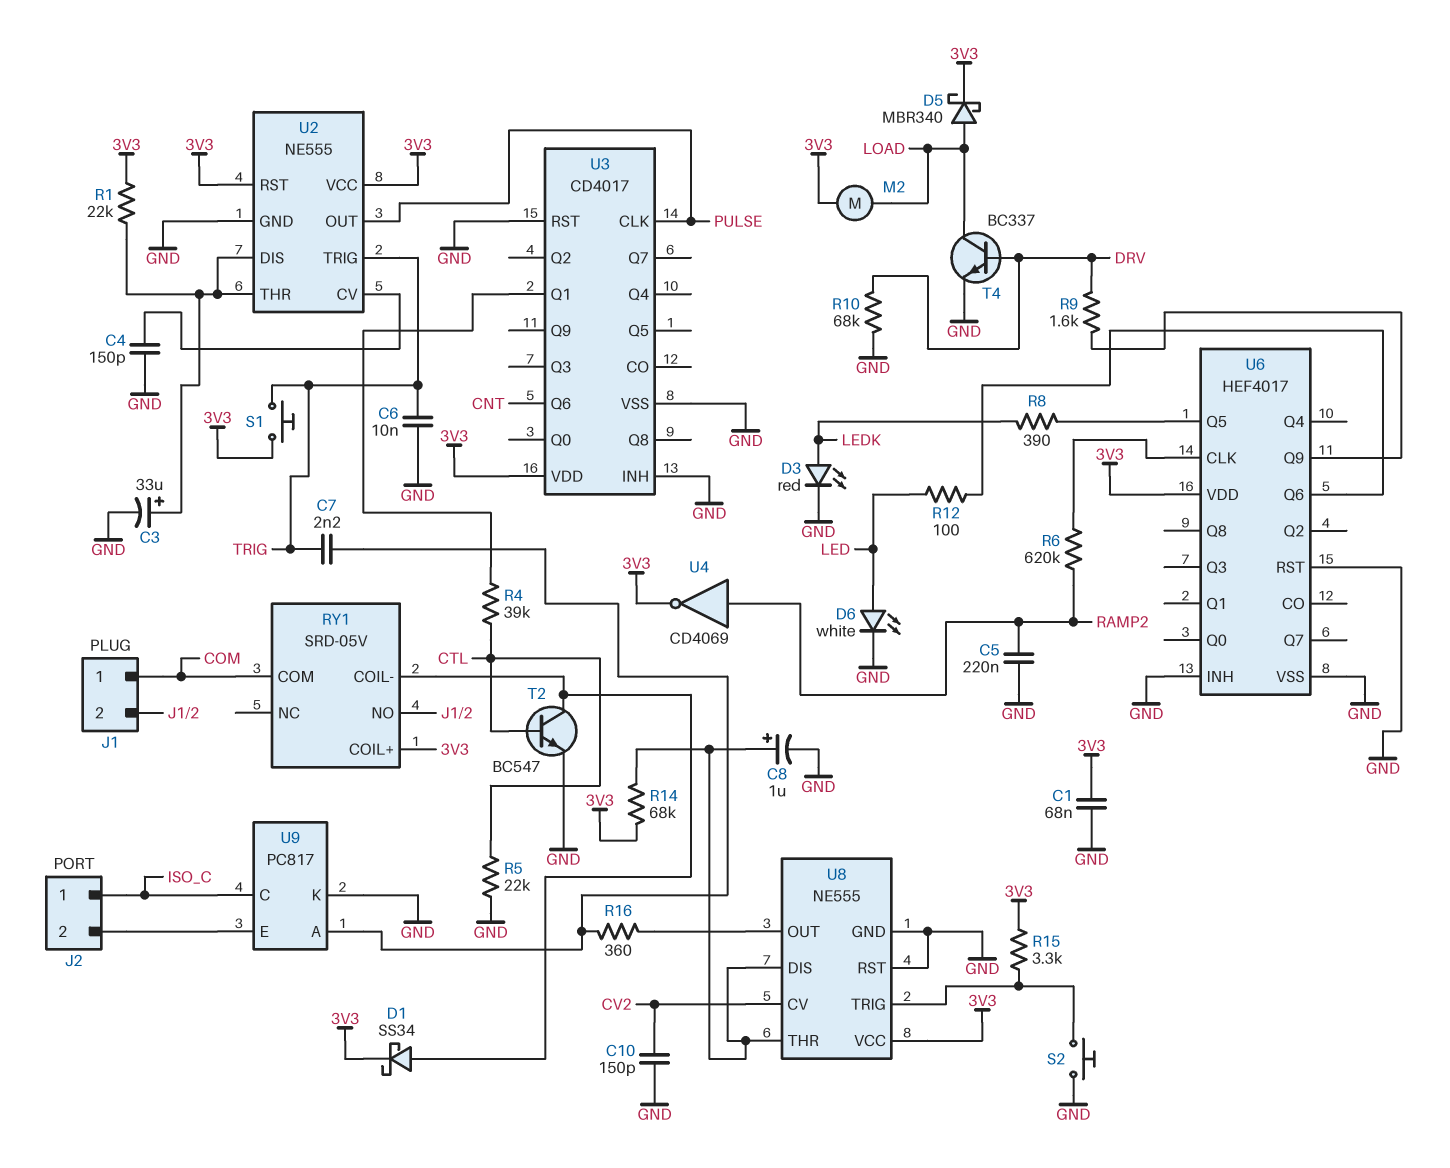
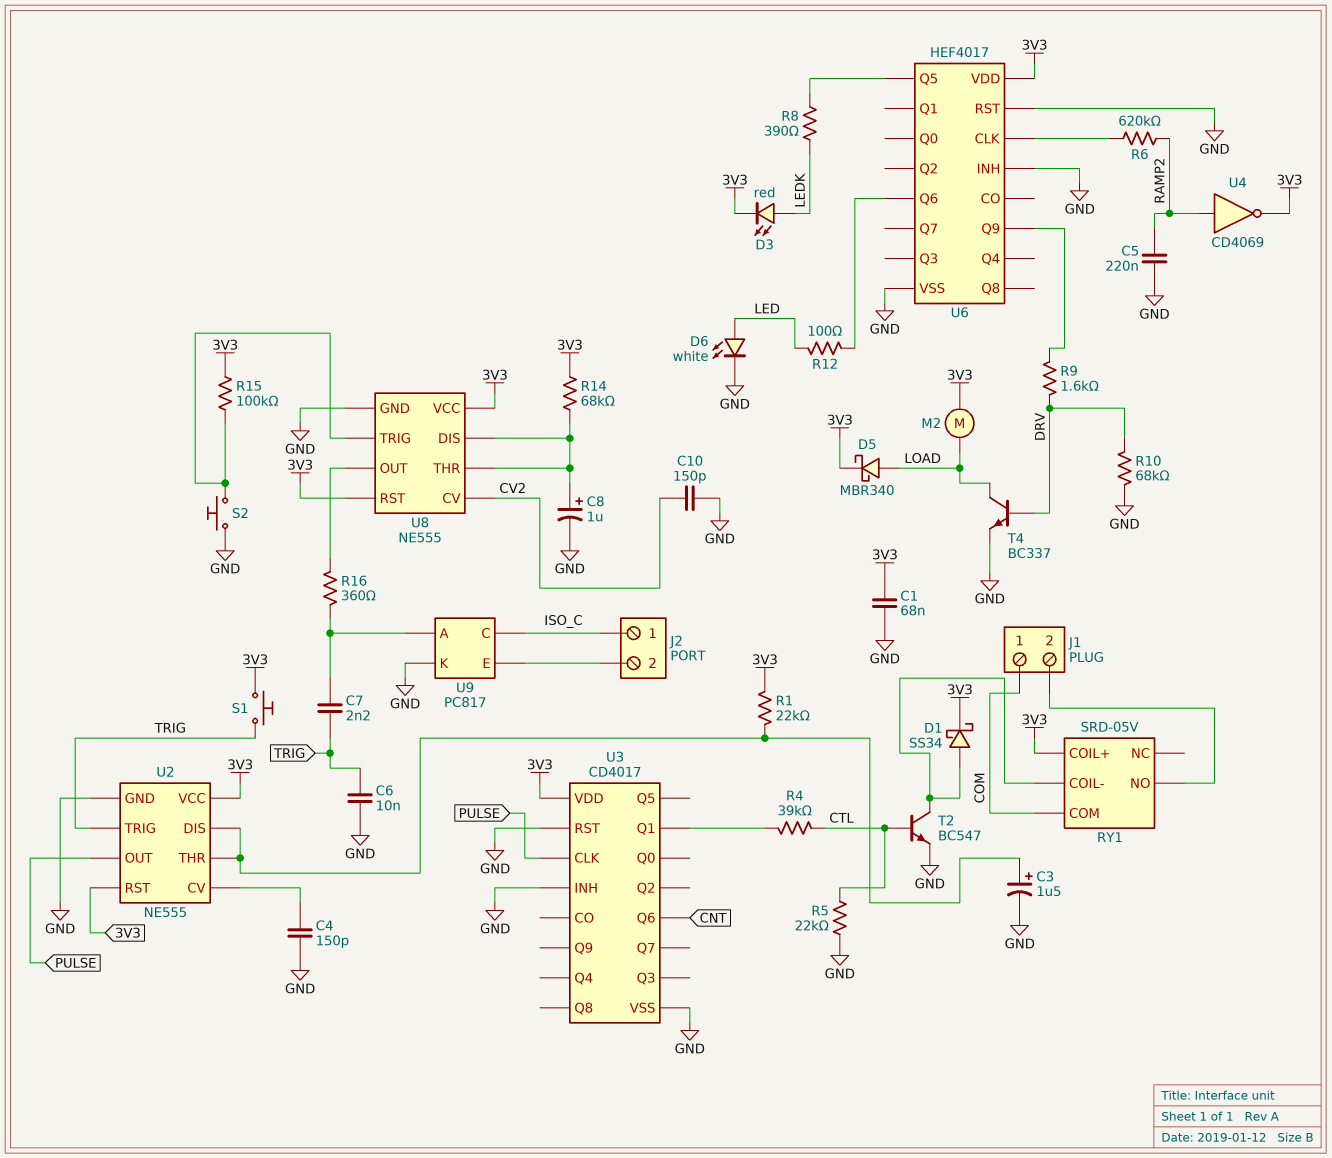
C3: 33uF (plus U2/DIS, minus GND) -> 1.5uF (plus U2/DIS, minus GND)
D3: LED red (A LEDK, K GND) -> LED red (A LEDK, K 3V3)
R15: 3.3k (3V3, U8/TRIG) -> 100k (3V3, U8/TRIG)
U8 pin RST: GND -> 3V3

